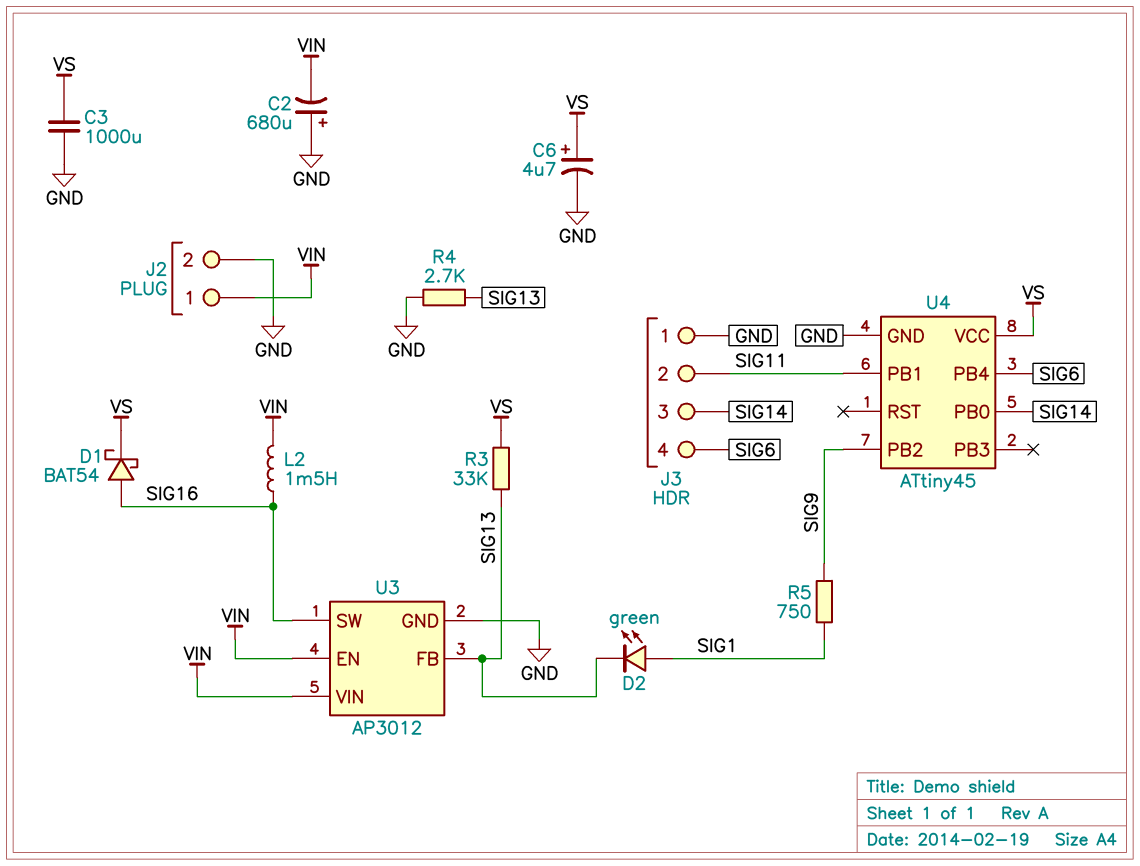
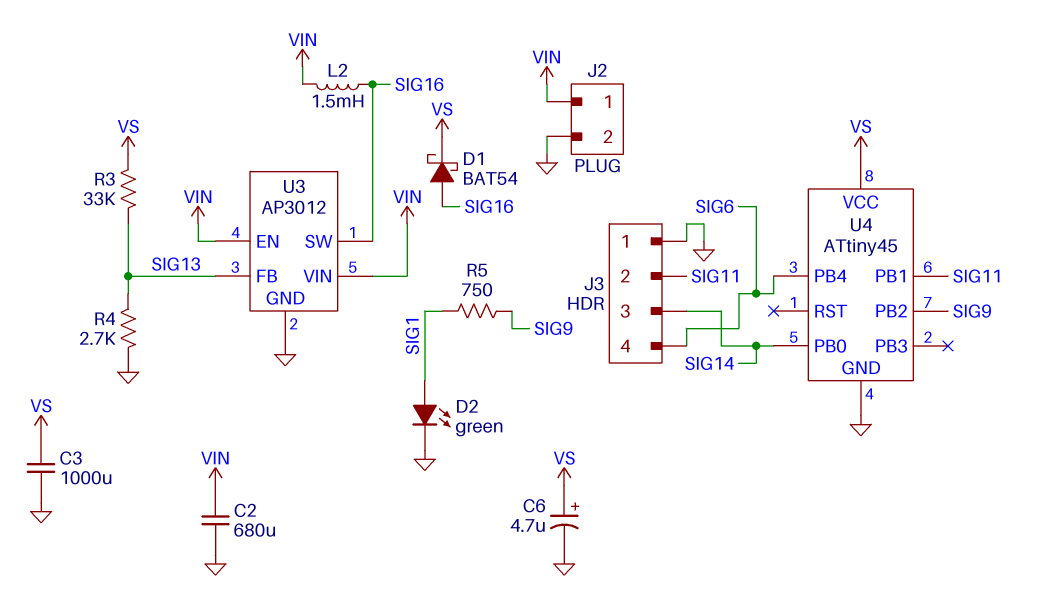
C2: 680uF (plus GND, minus VIN) -> 680uF (GND, VIN)
D2: LED green (A SIG1, K SIG13) -> LED green (A SIG1, K GND)

